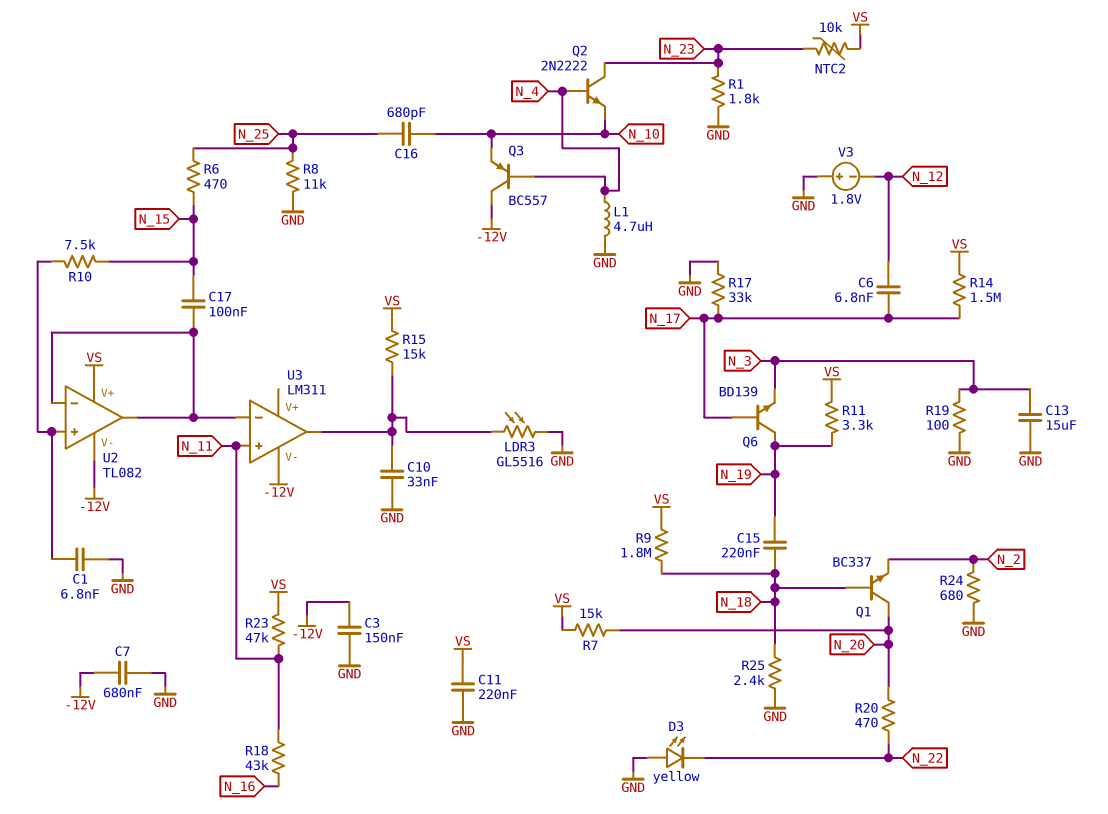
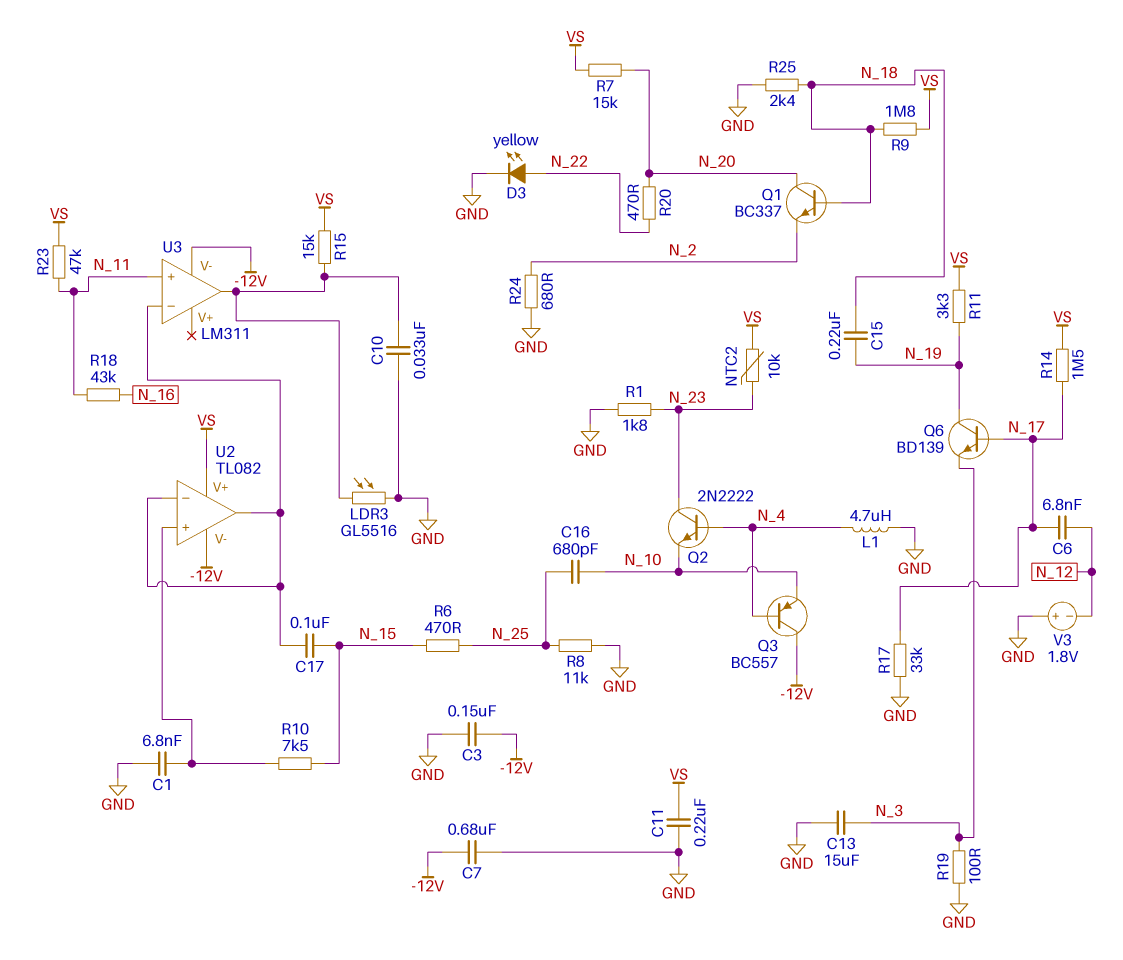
D3: LED yellow (A GND, K N_22) -> LED yellow (A N_22, K GND)

